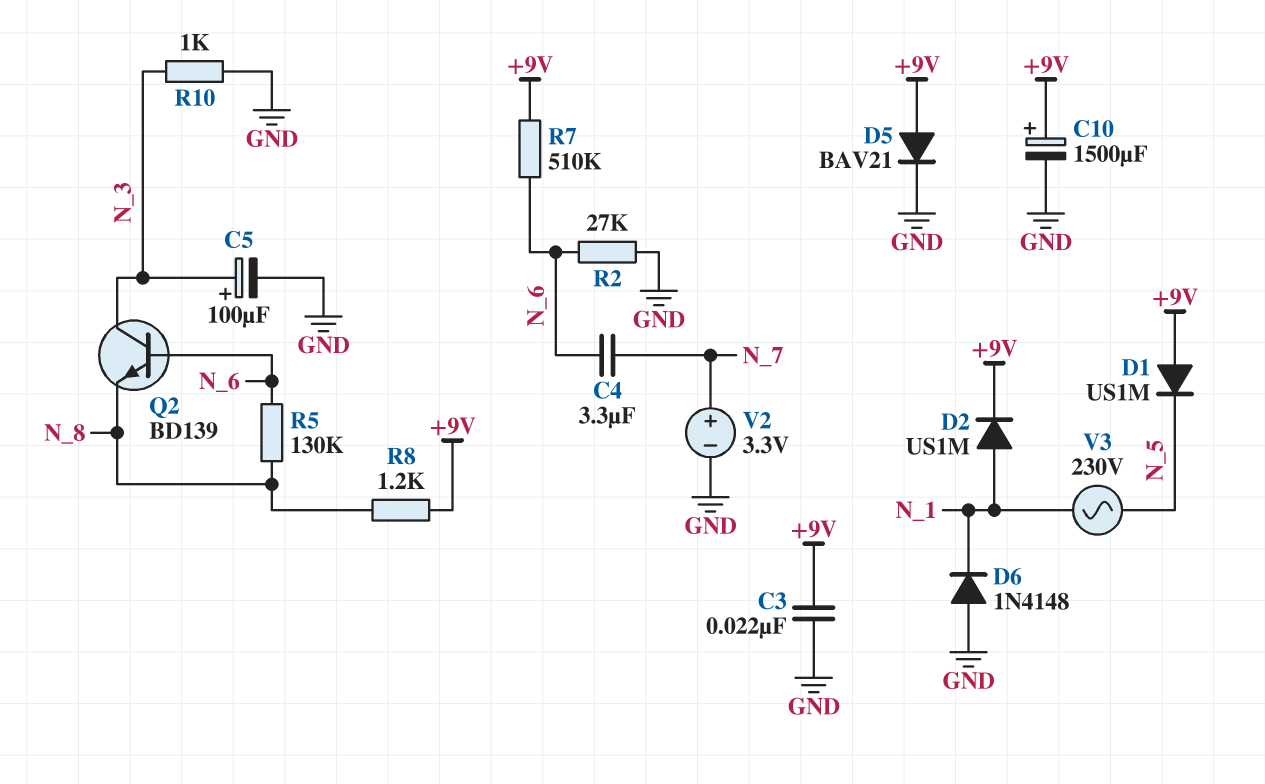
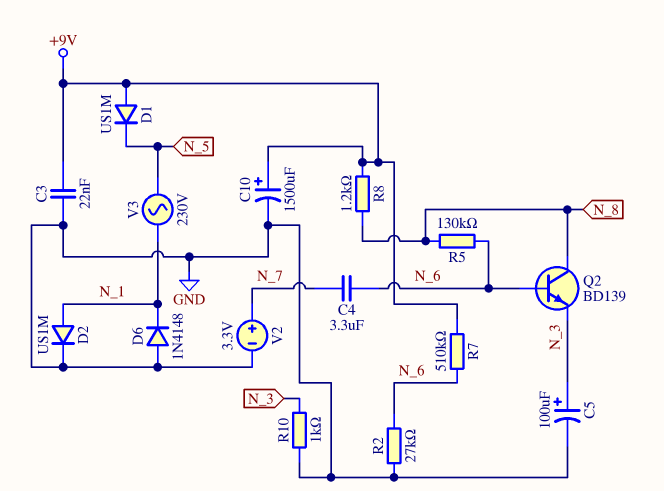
D2: diode US1M (A N_1, K +9V) -> diode US1M (A N_1, K GND)
D5: diode BAV21 (A +9V, K GND) -> none
Q2: NPN BD139 (B N_6, C N_3, E N_8) -> NPN BD139 (B N_6, C N_8, E N_3)

